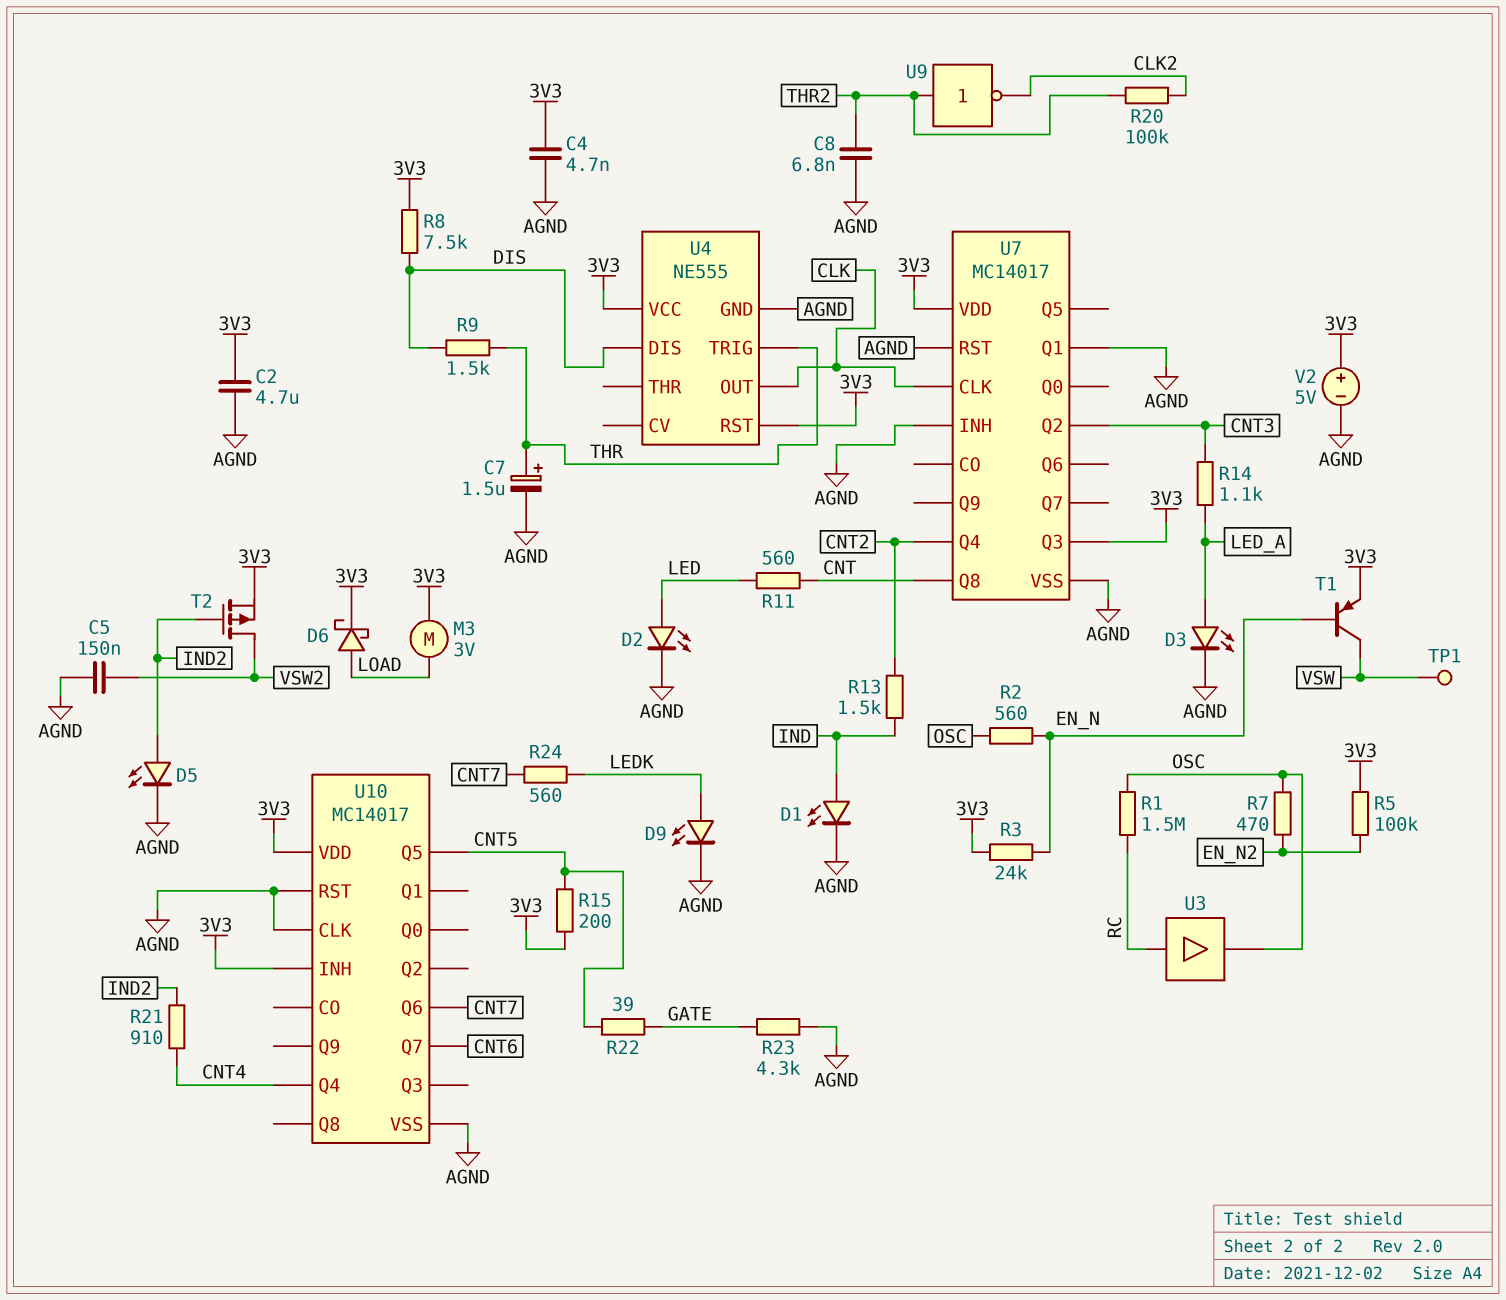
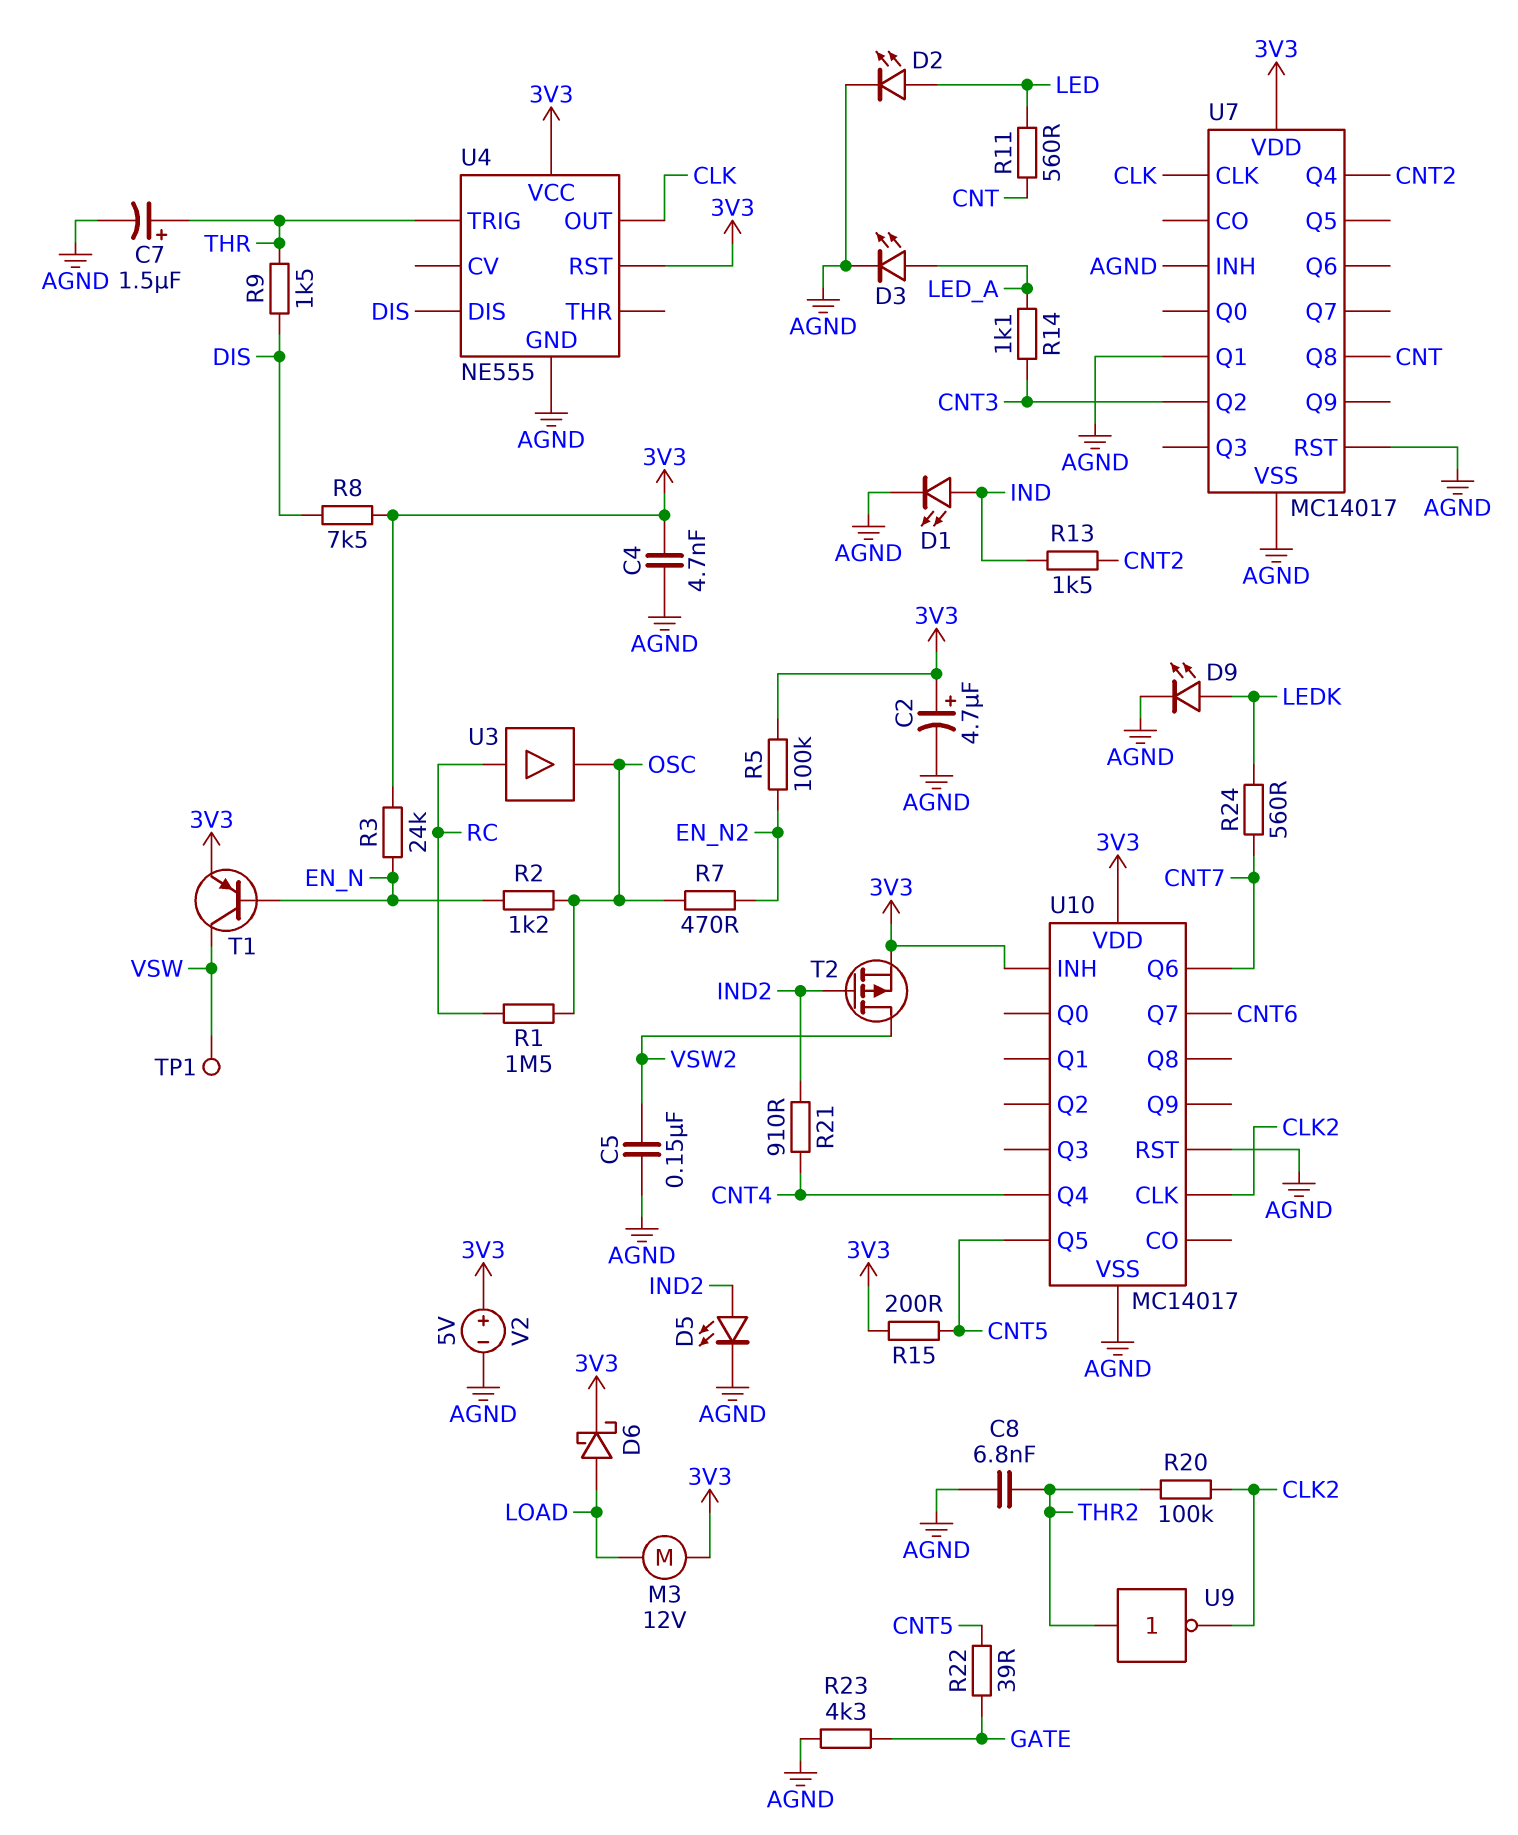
C2: 4.7uF (3V3, AGND) -> 4.7uF (plus 3V3, minus AGND)
M3: motor 3V (3V3, LOAD) -> motor 12V (3V3, LOAD)
R2: 560 (EN_N, OSC) -> 1.2k (EN_N, OSC)
U7 pin Q3: 3V3 -> none
U10 pin CLK: AGND -> CLK2

